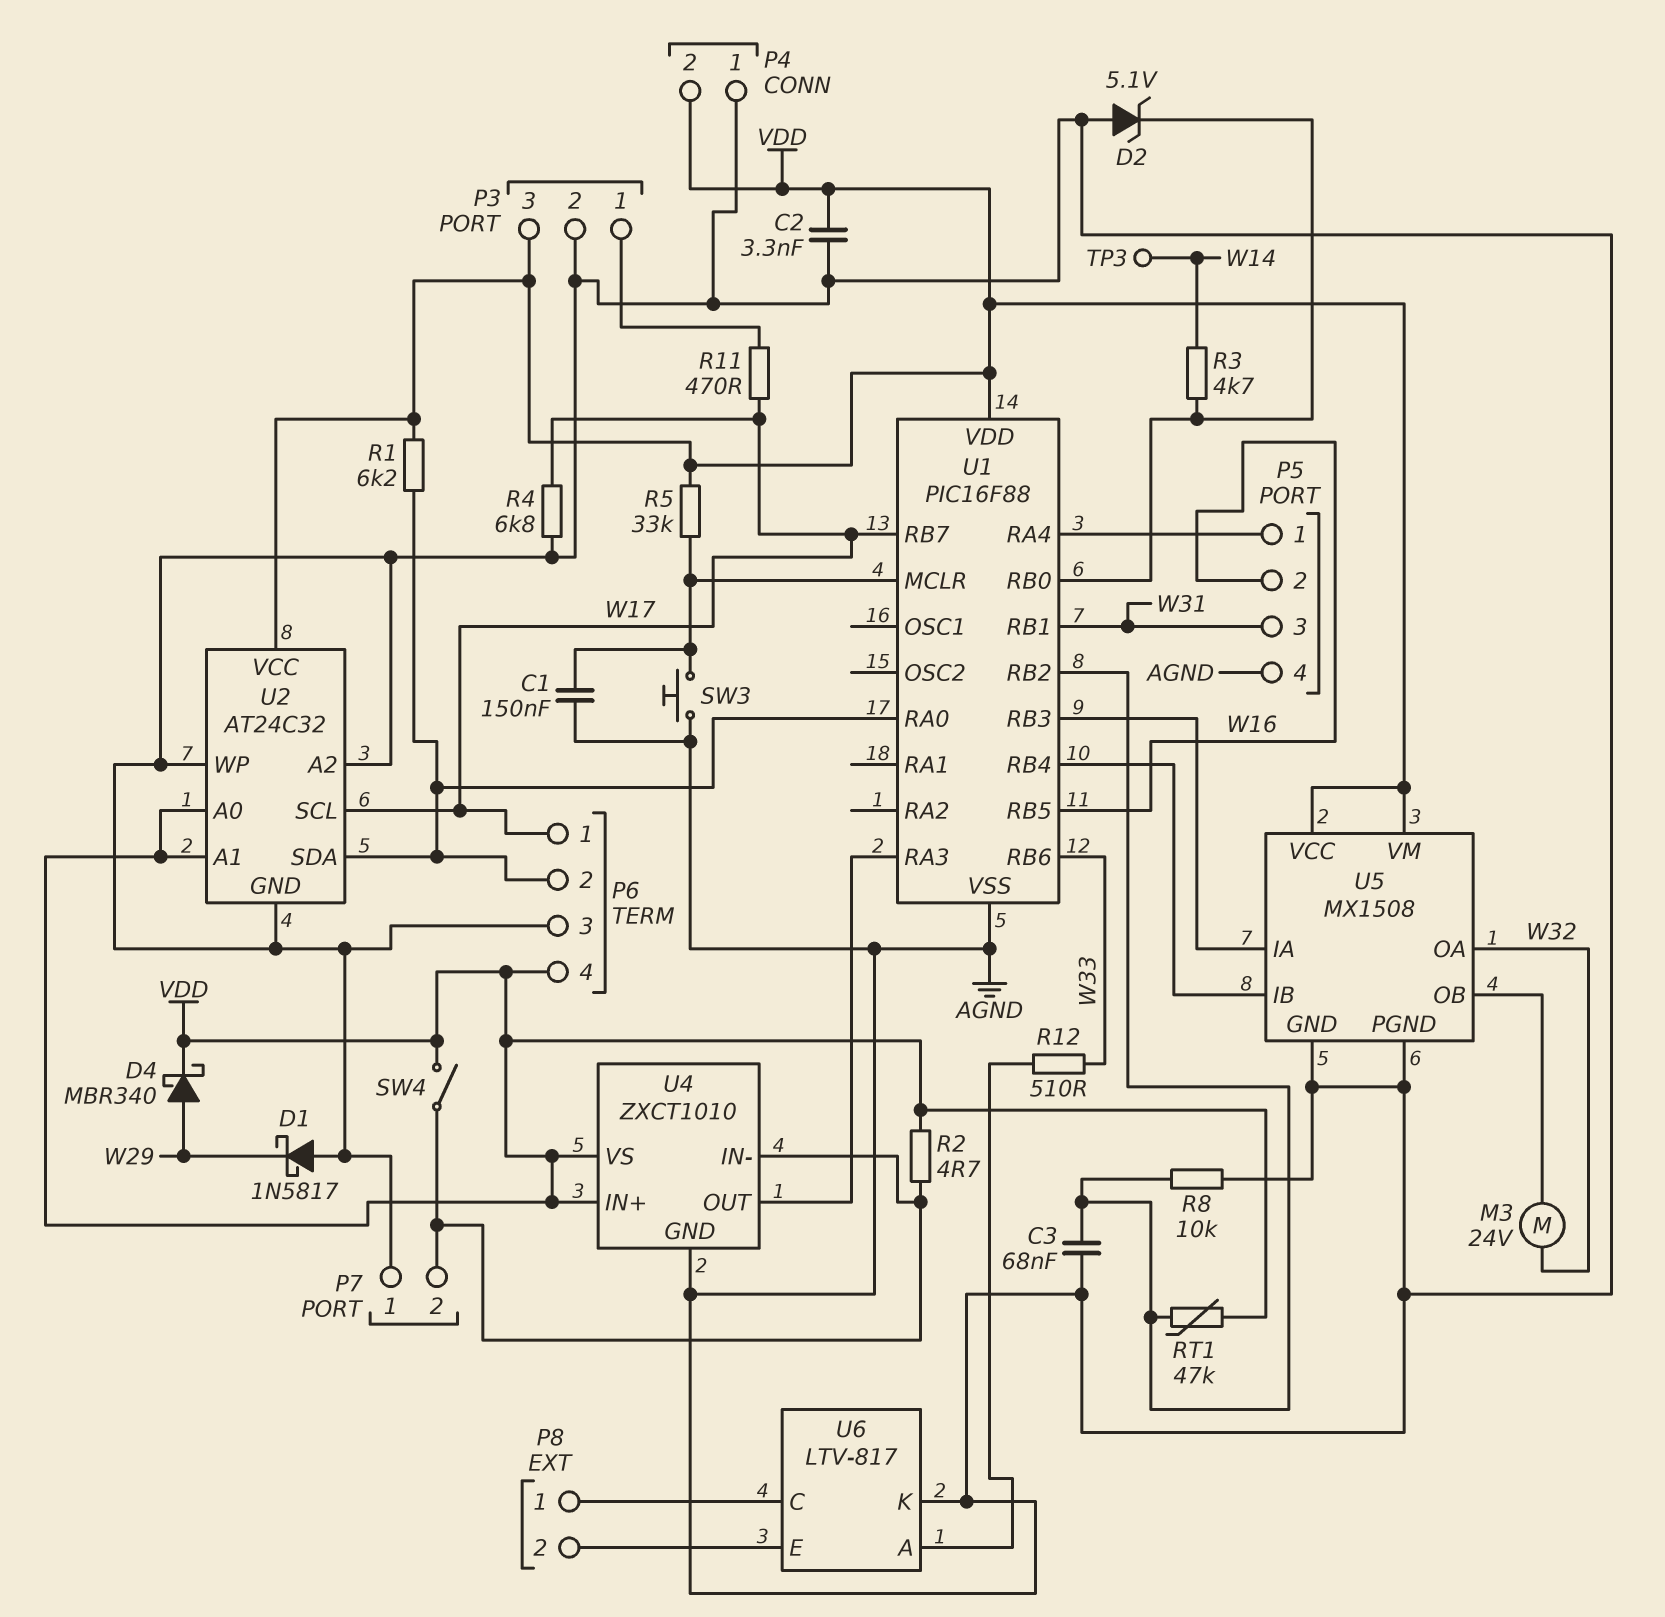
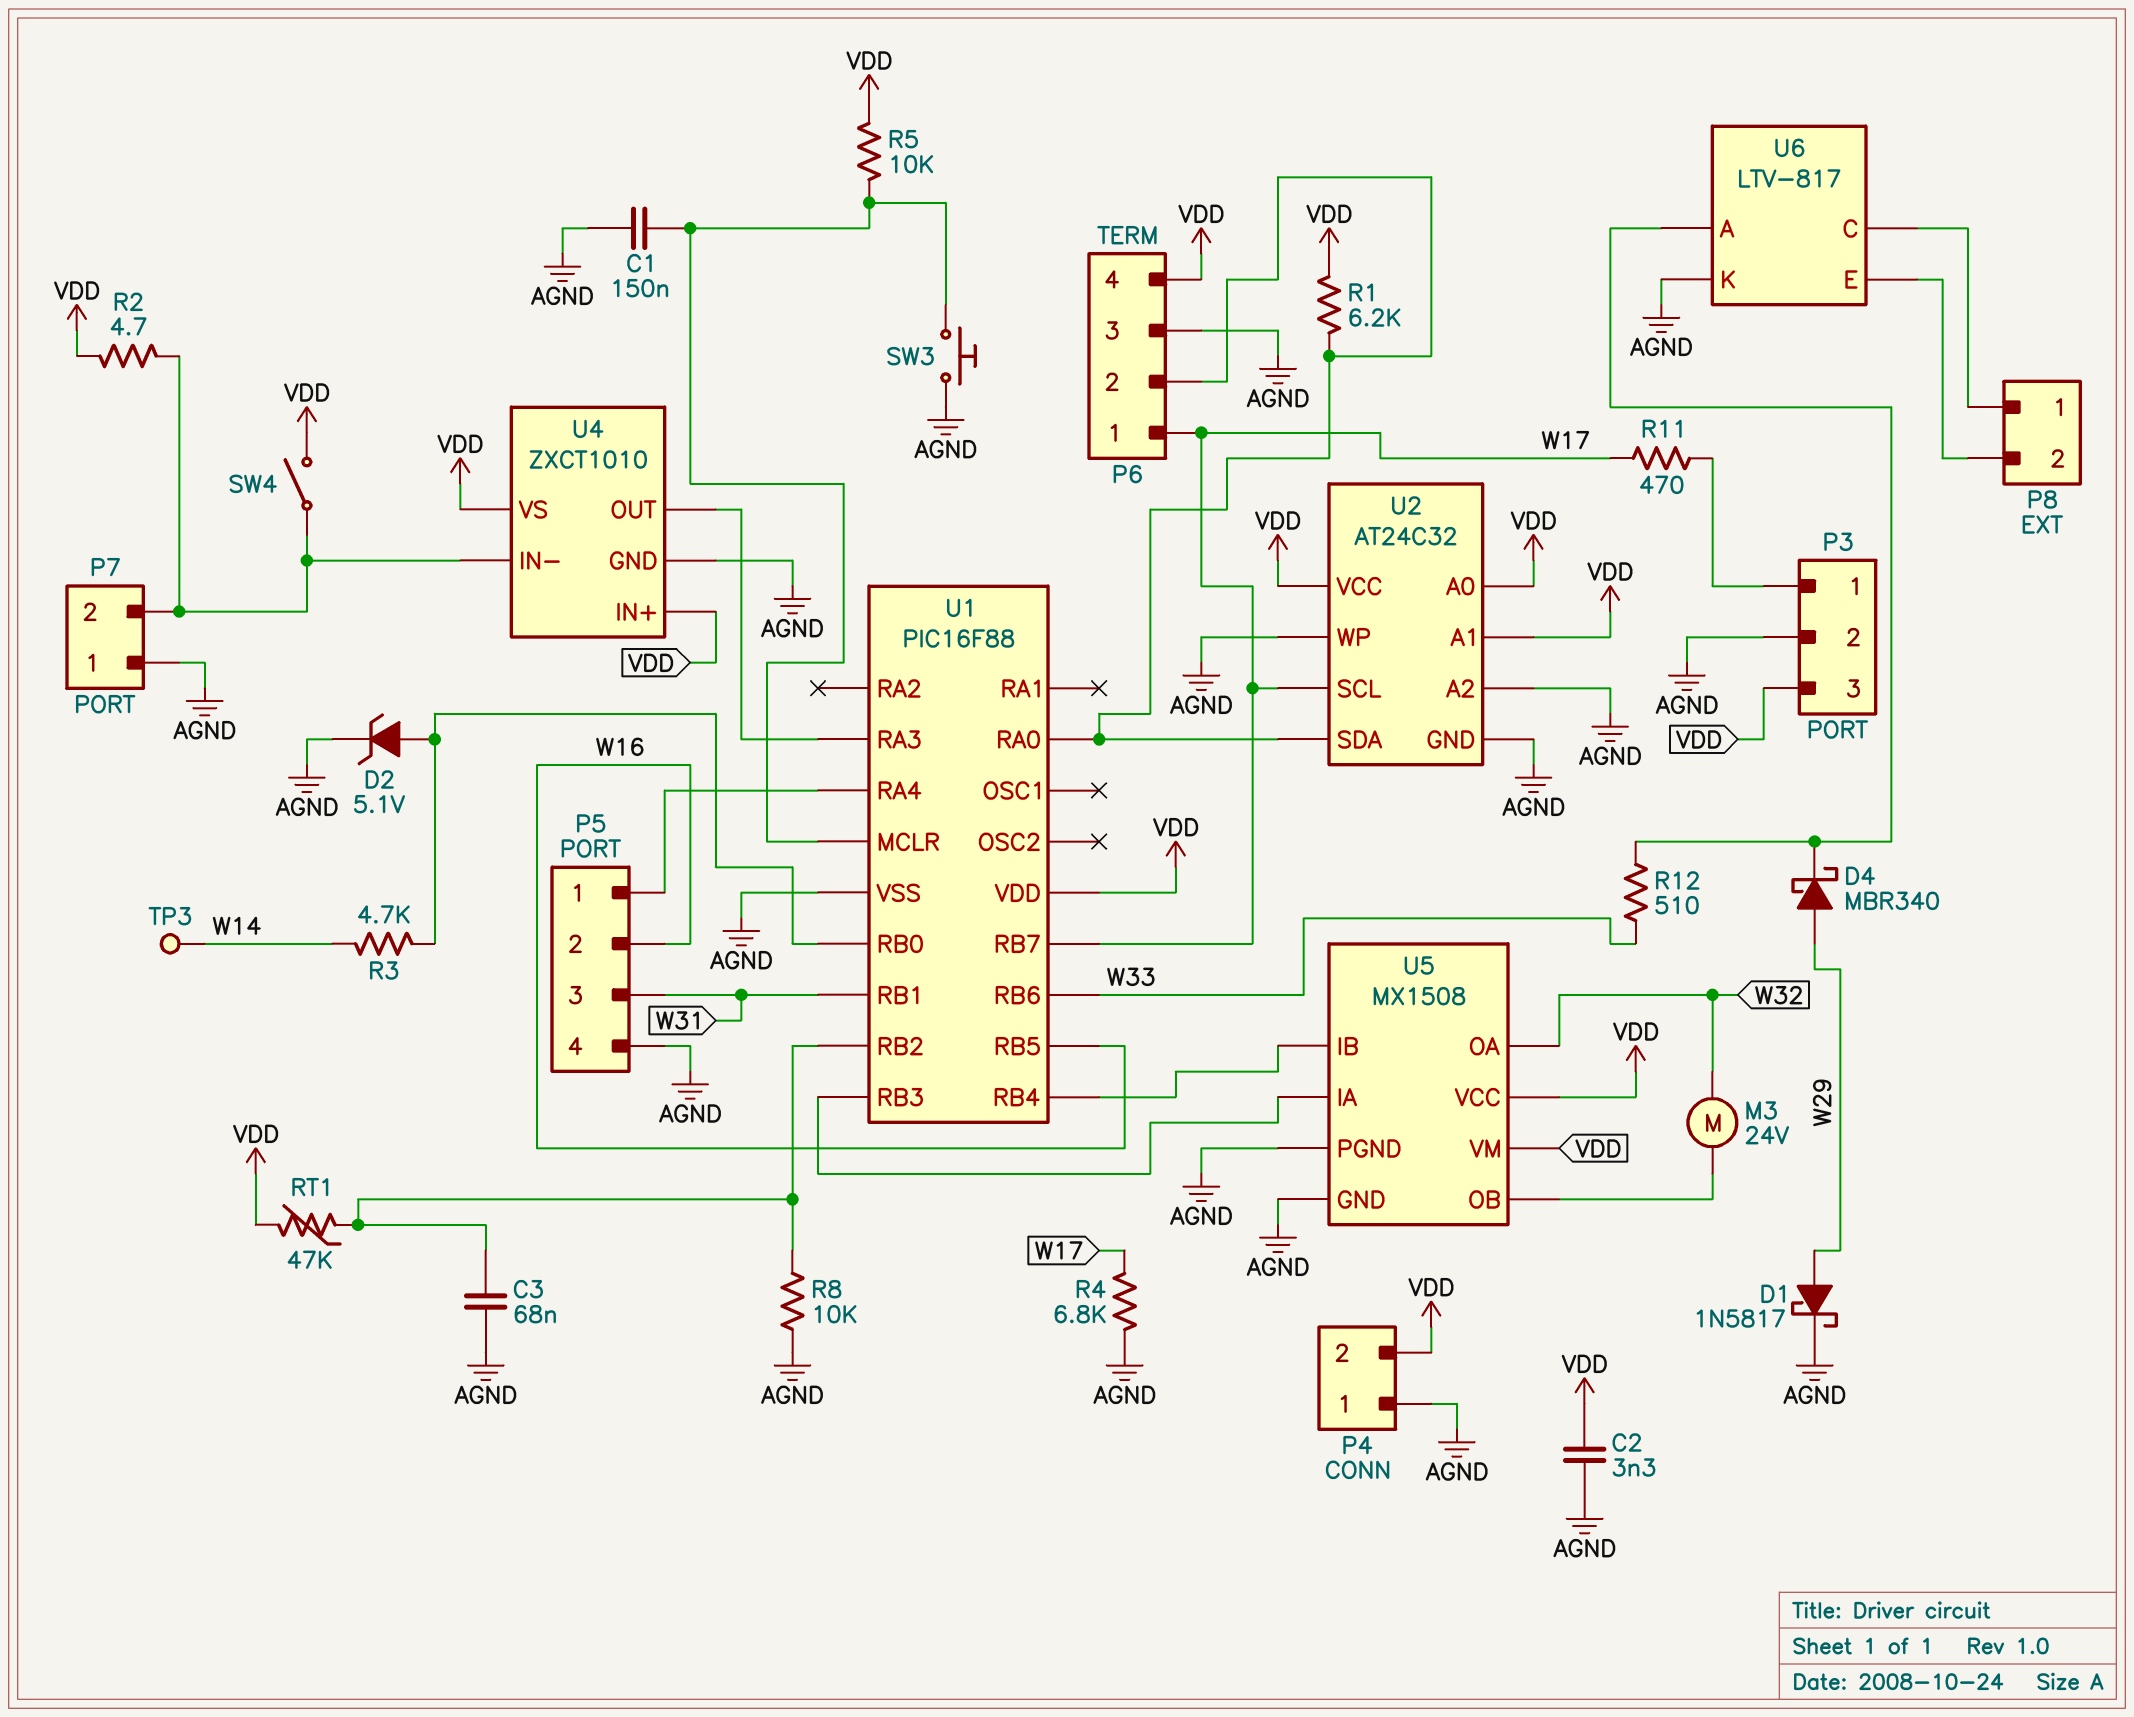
D1: schottky 1N5817 (A AGND, K W29) -> schottky 1N5817 (A W29, K AGND)
D2: zener 5.1V (A AGND, K U1/RB0) -> zener 5.1V (A U1/RB0, K AGND)
D4: schottky MBR340 (A W29, K VDD) -> schottky MBR340 (A W29, K U6/A)
R5: 33k (U1/MCLR, VDD) -> 10k (U1/MCLR, VDD)

